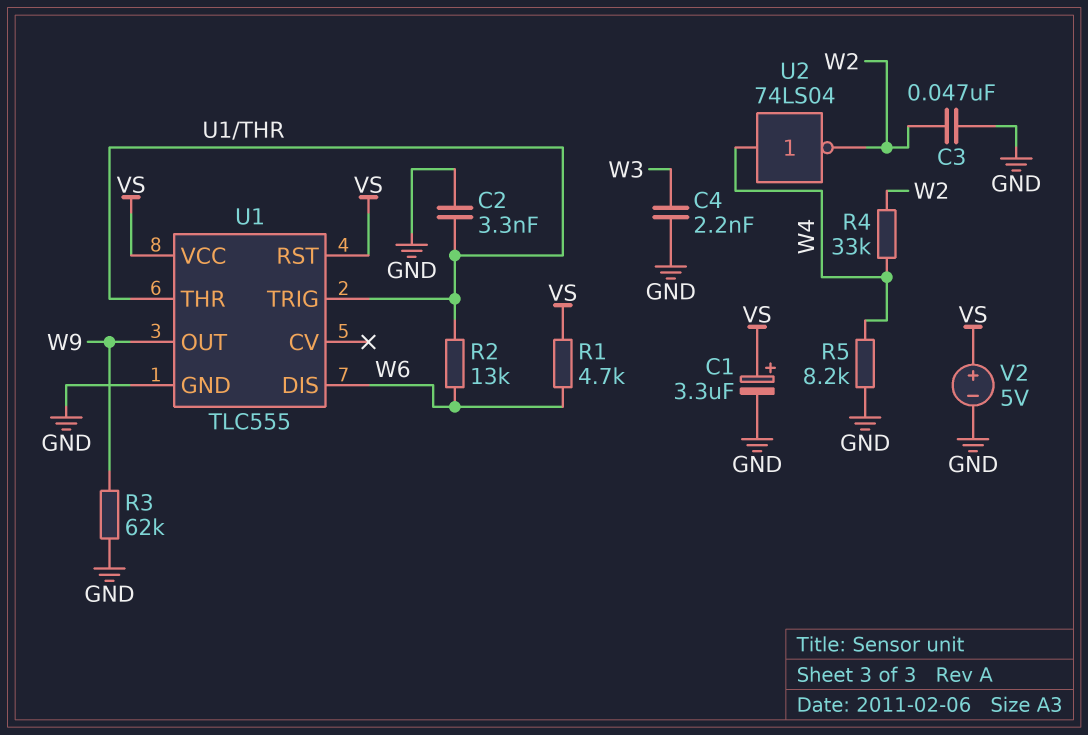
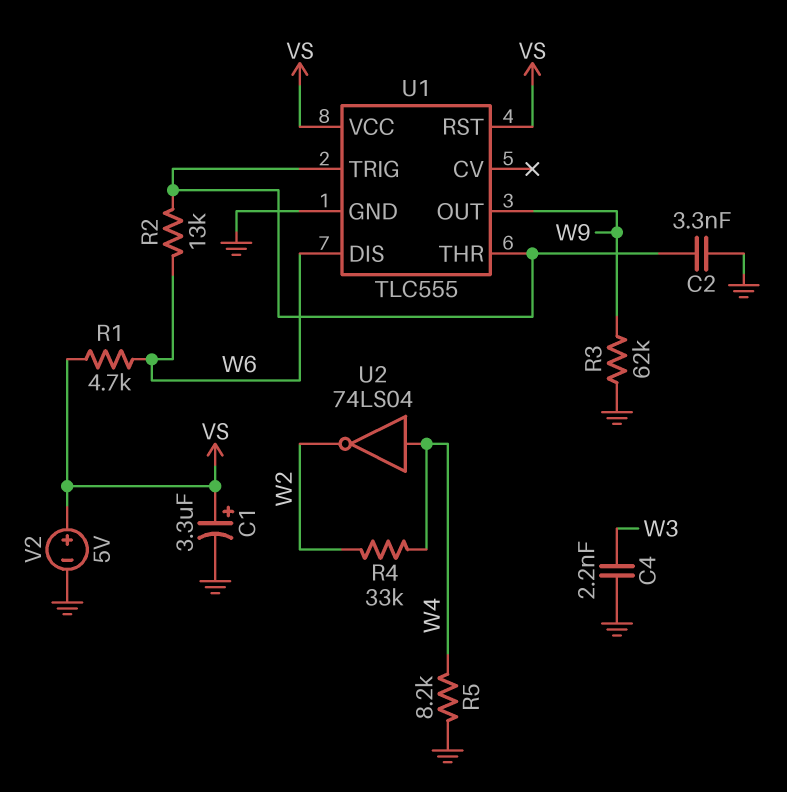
C3: 47nF (GND, W2) -> none

